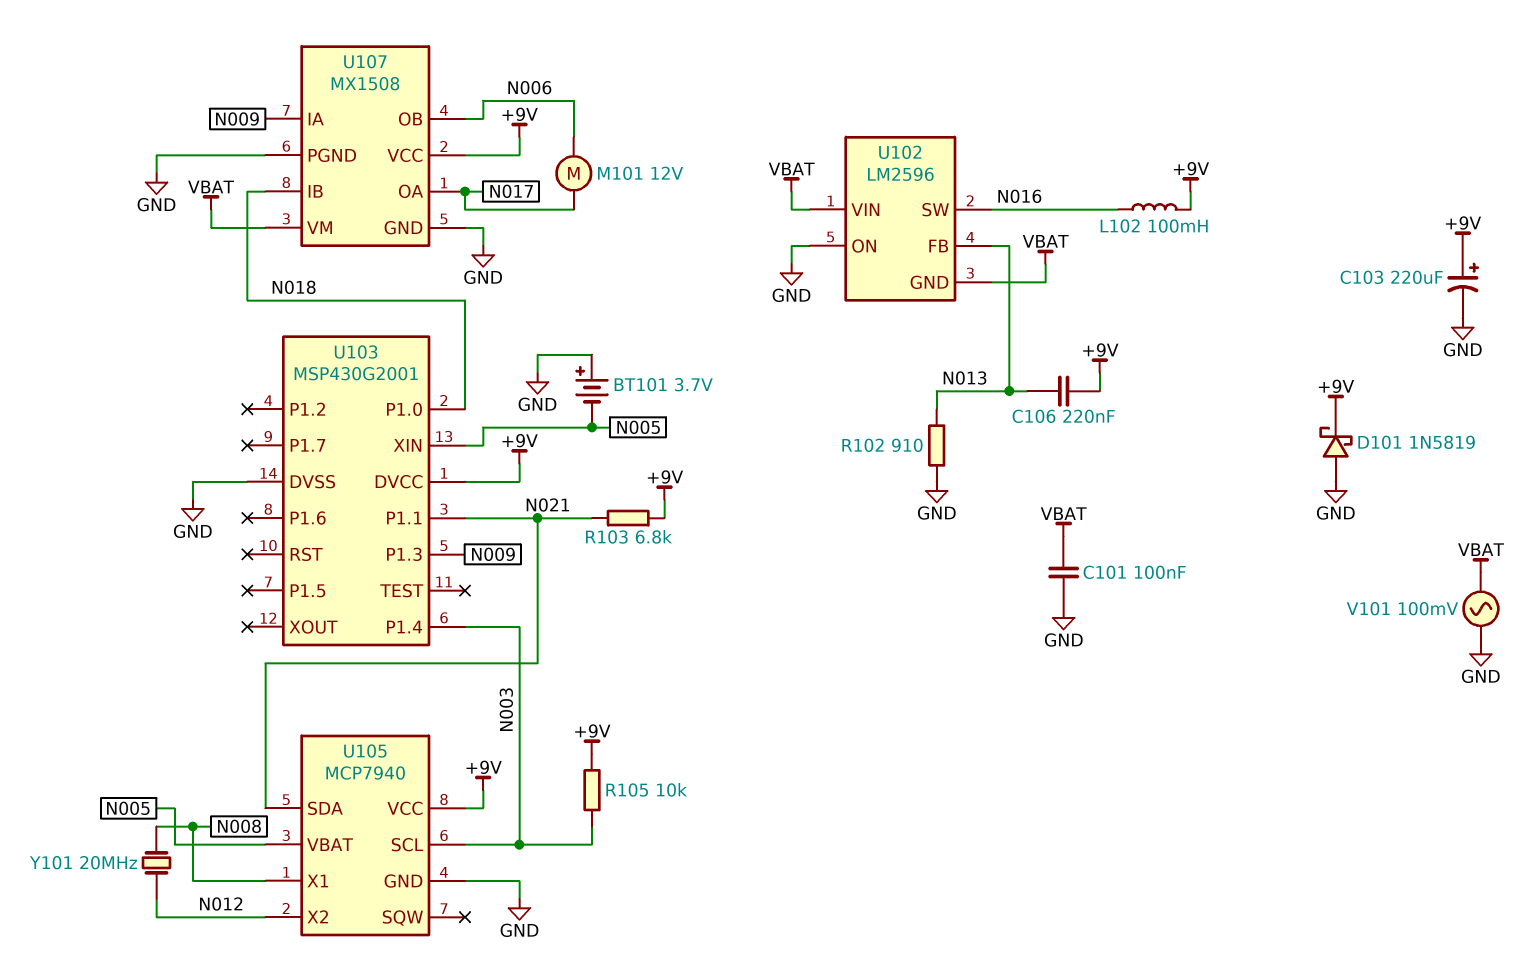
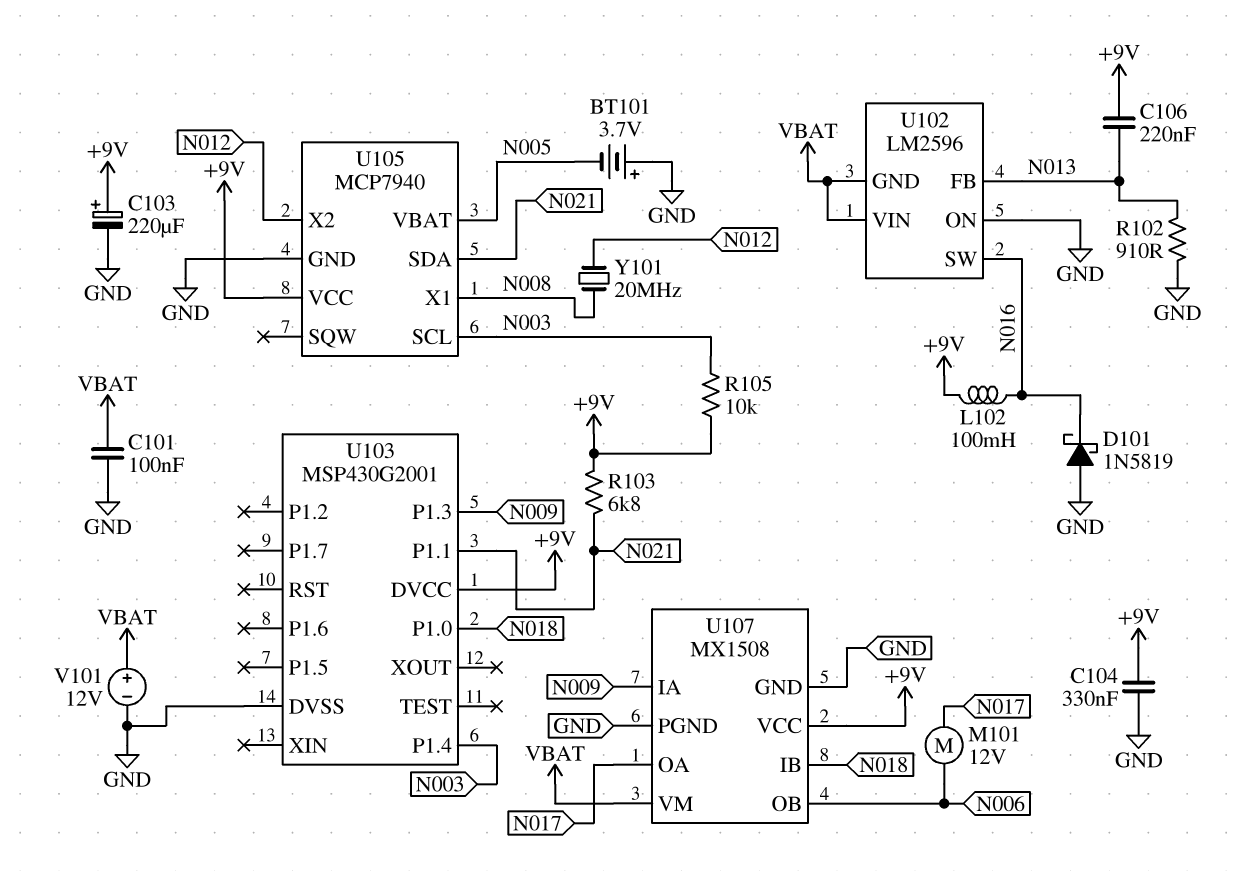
C104: none -> 330nF (+9V, GND)
D101: schottky 1N5819 (A GND, K +9V) -> schottky 1N5819 (A GND, K N016)
U103 pin XIN: N005 -> none
V101: AC 100mV (GND, VBAT) -> 12V (plus VBAT, minus GND)

